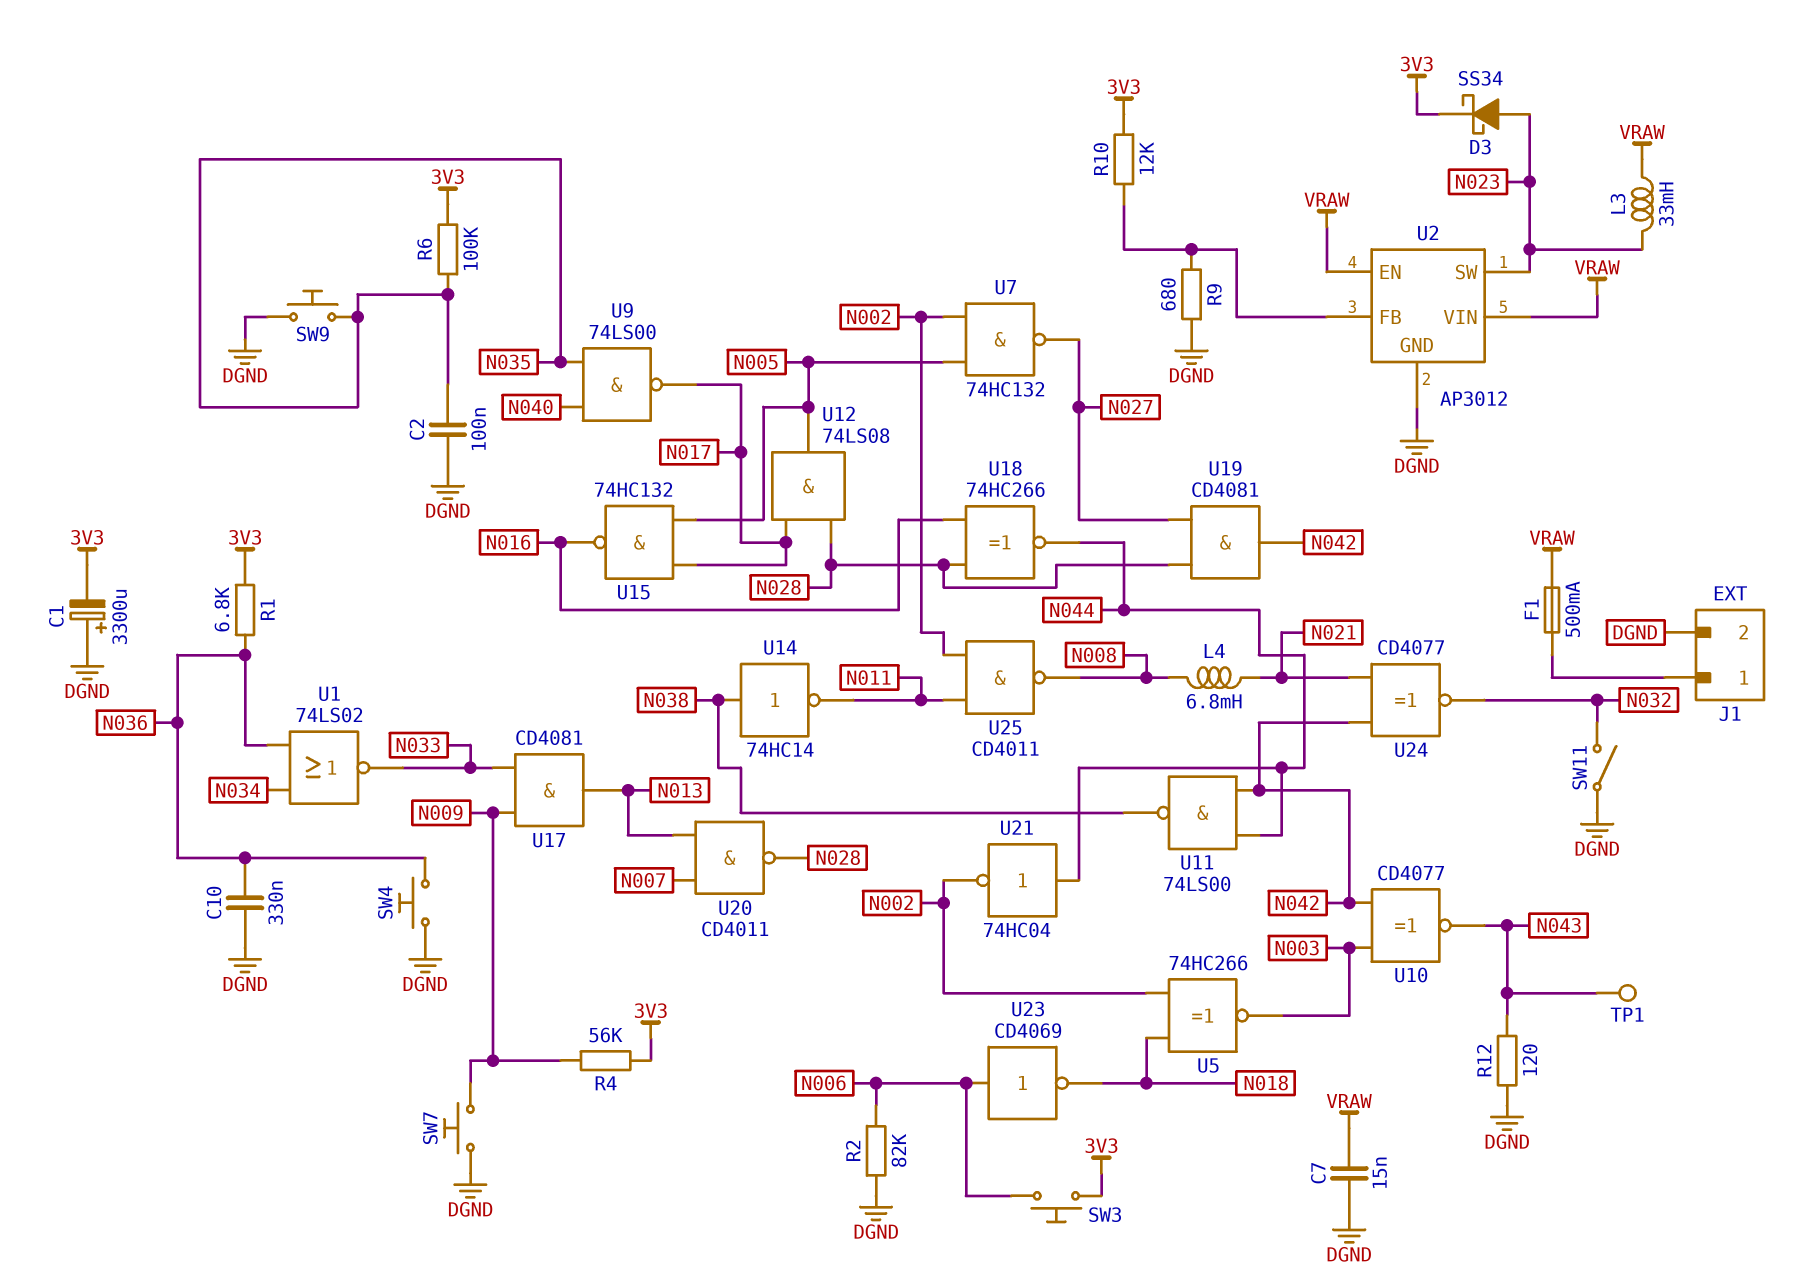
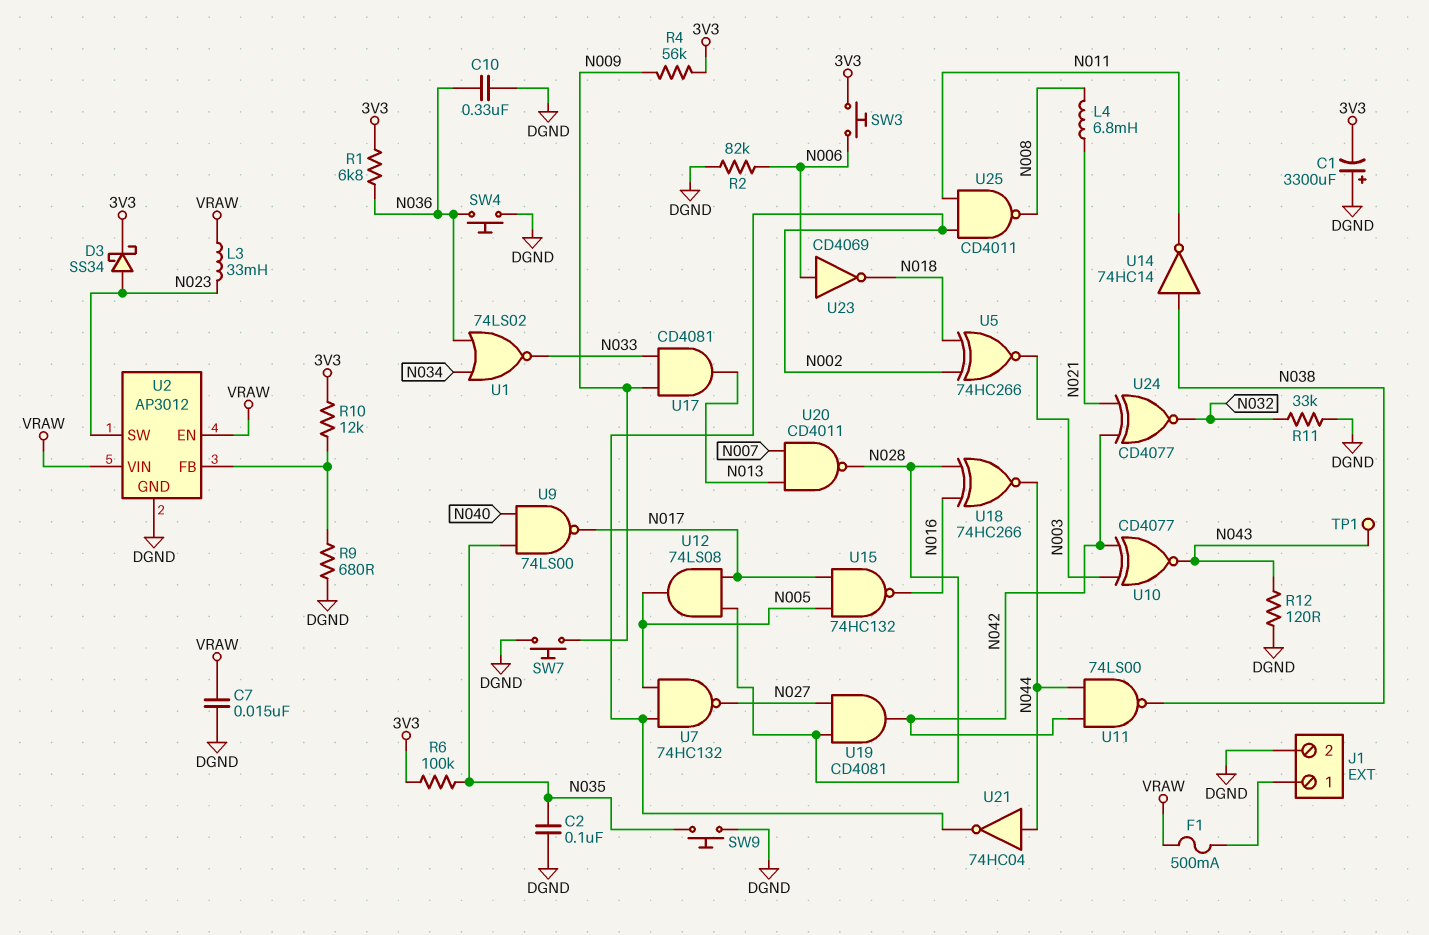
R11: none -> 33k (DGND, N032)
SW11: switch (DGND, N032) -> none

